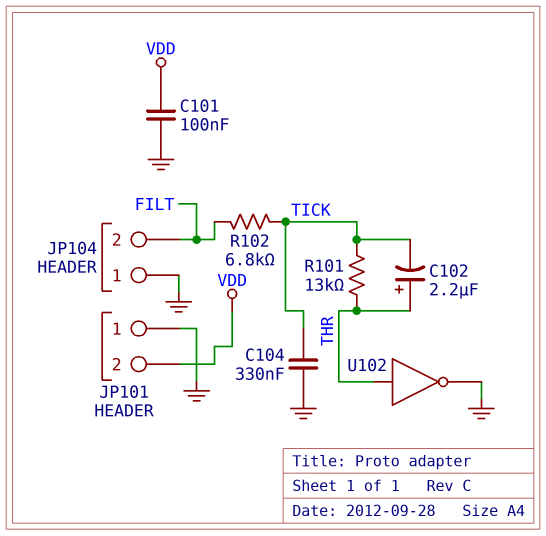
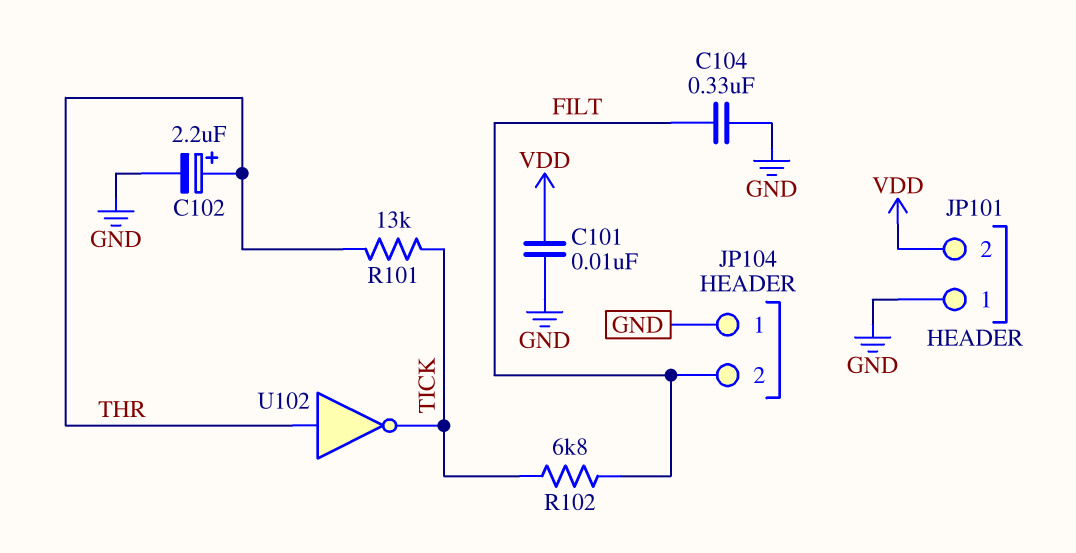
C101: 100nF (GND, VDD) -> 10nF (GND, VDD)
C102: 2.2uF (plus THR, minus TICK) -> 2.2uF (plus THR, minus GND)
C104: 330nF (GND, TICK) -> 330nF (FILT, GND)
U102: NOT (in THR, out GND) -> NOT (in THR, out TICK)

